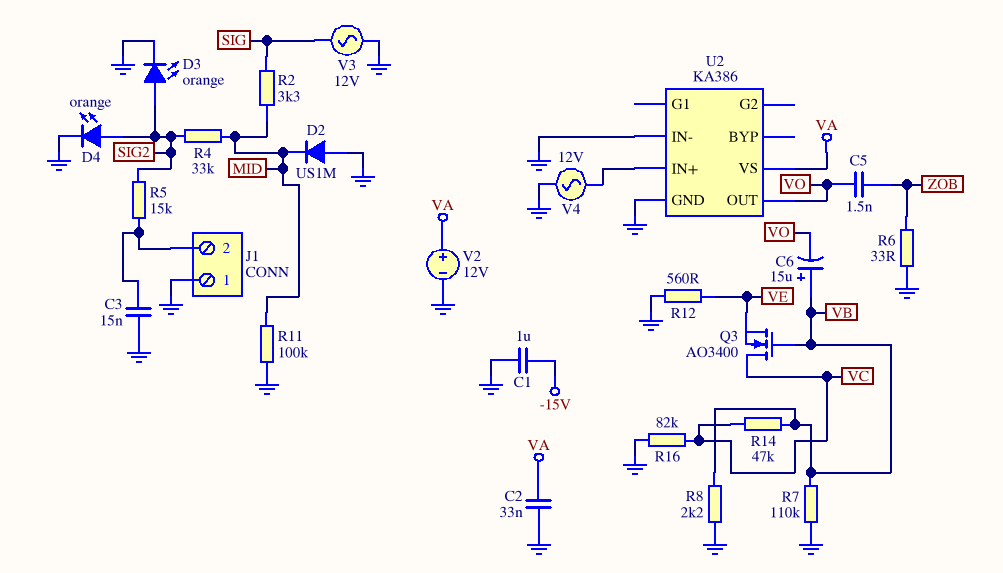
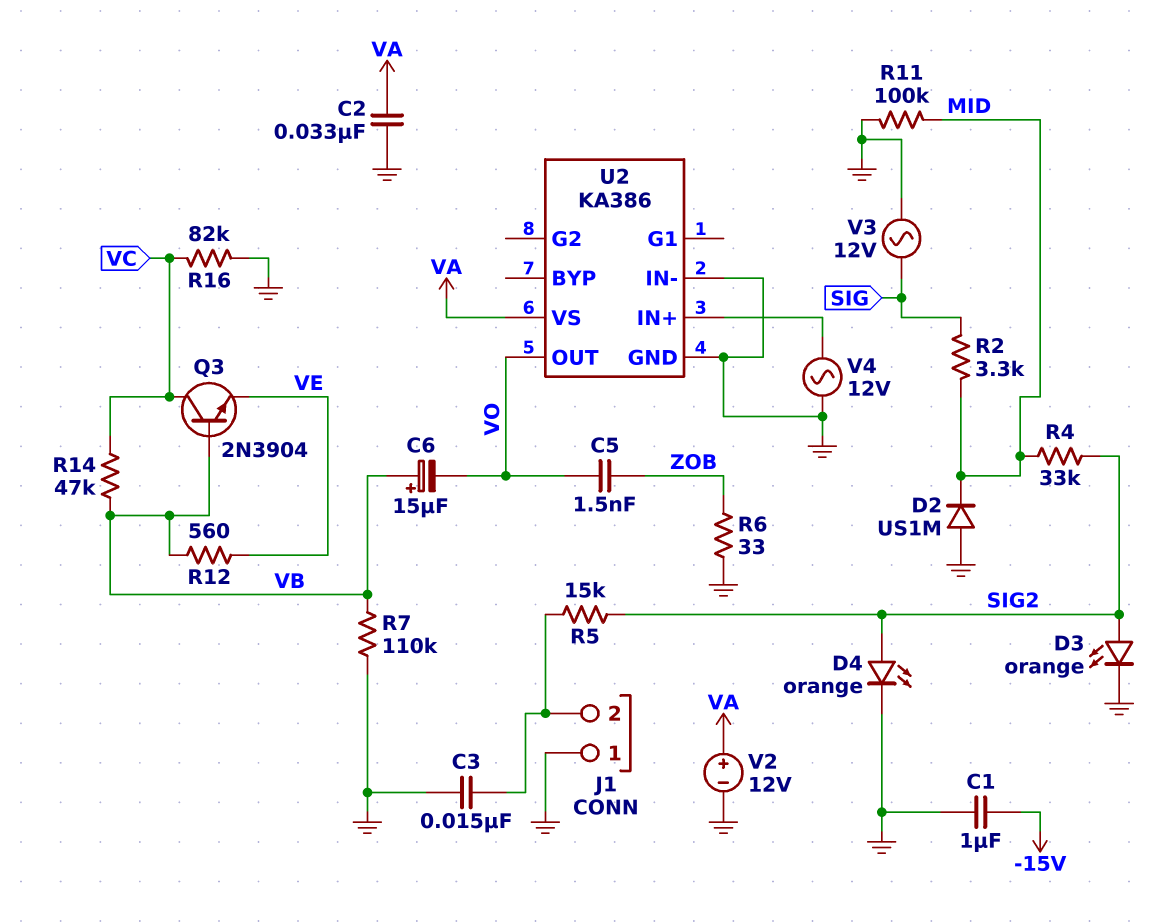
Q3: NMOS AO3400 (G VB, D VC, S VE) -> NPN 2N3904 (B VB, C VC, E VE)
R8: 2.2k (GND, VB) -> none
R12: 560 (GND, VE) -> 560 (VB, VE)

